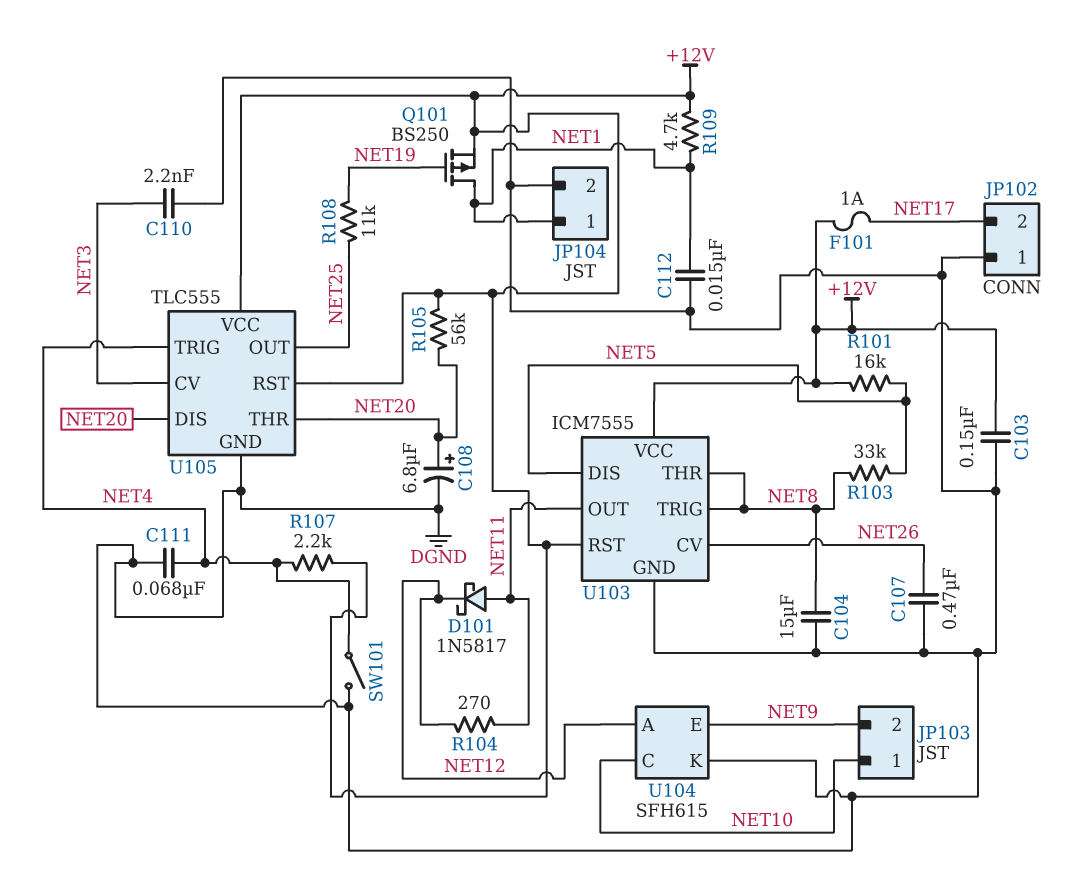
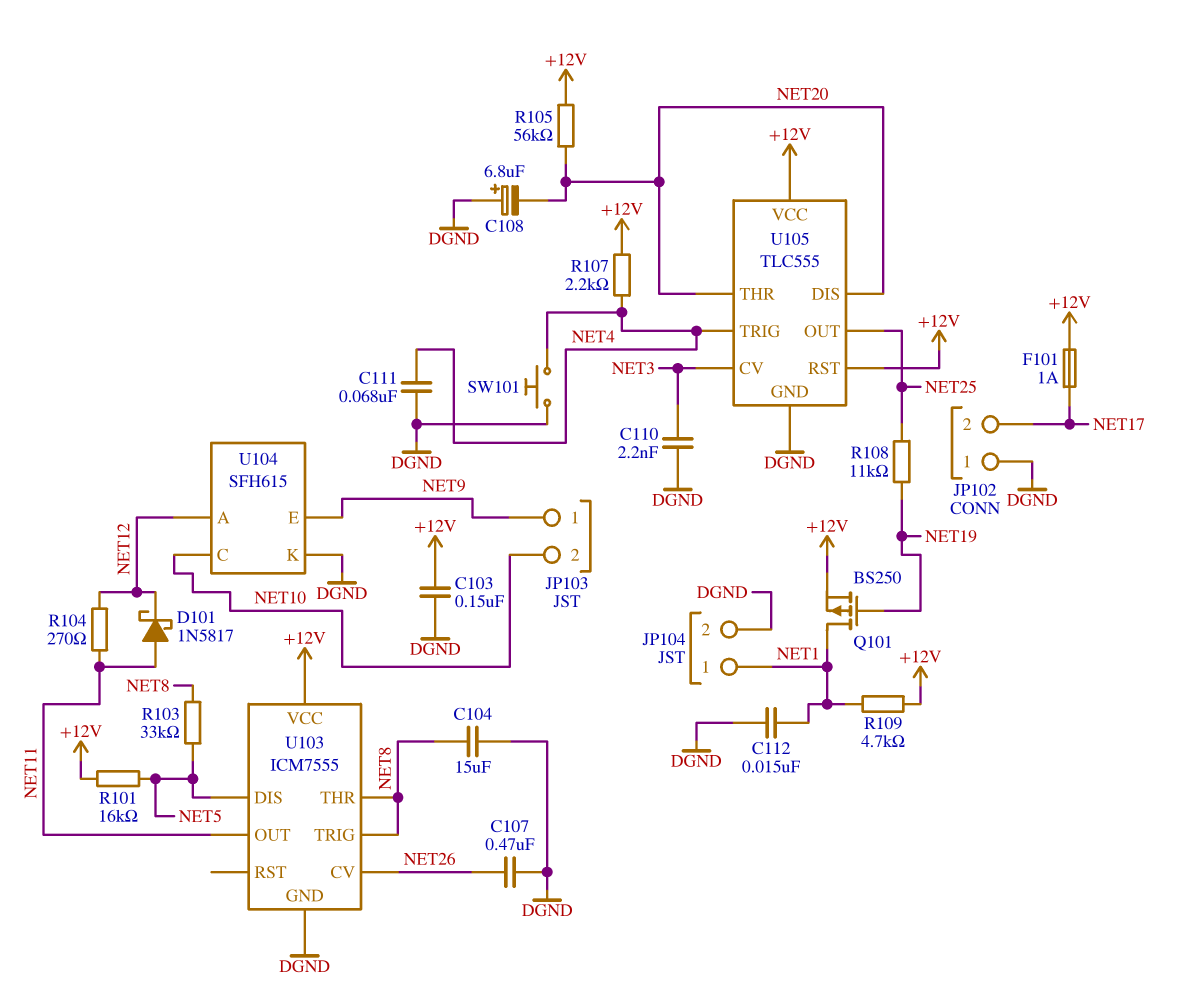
C108: 6.8uF (plus NET20, minus DGND) -> 6.8uF (plus DGND, minus NET20)
JP103 pin 1: NET10 -> NET9
JP103 pin 2: NET9 -> NET10
SW101: switch (DGND, NET4) -> button (DGND, NET4)
U103 pin RST: +12V -> none

